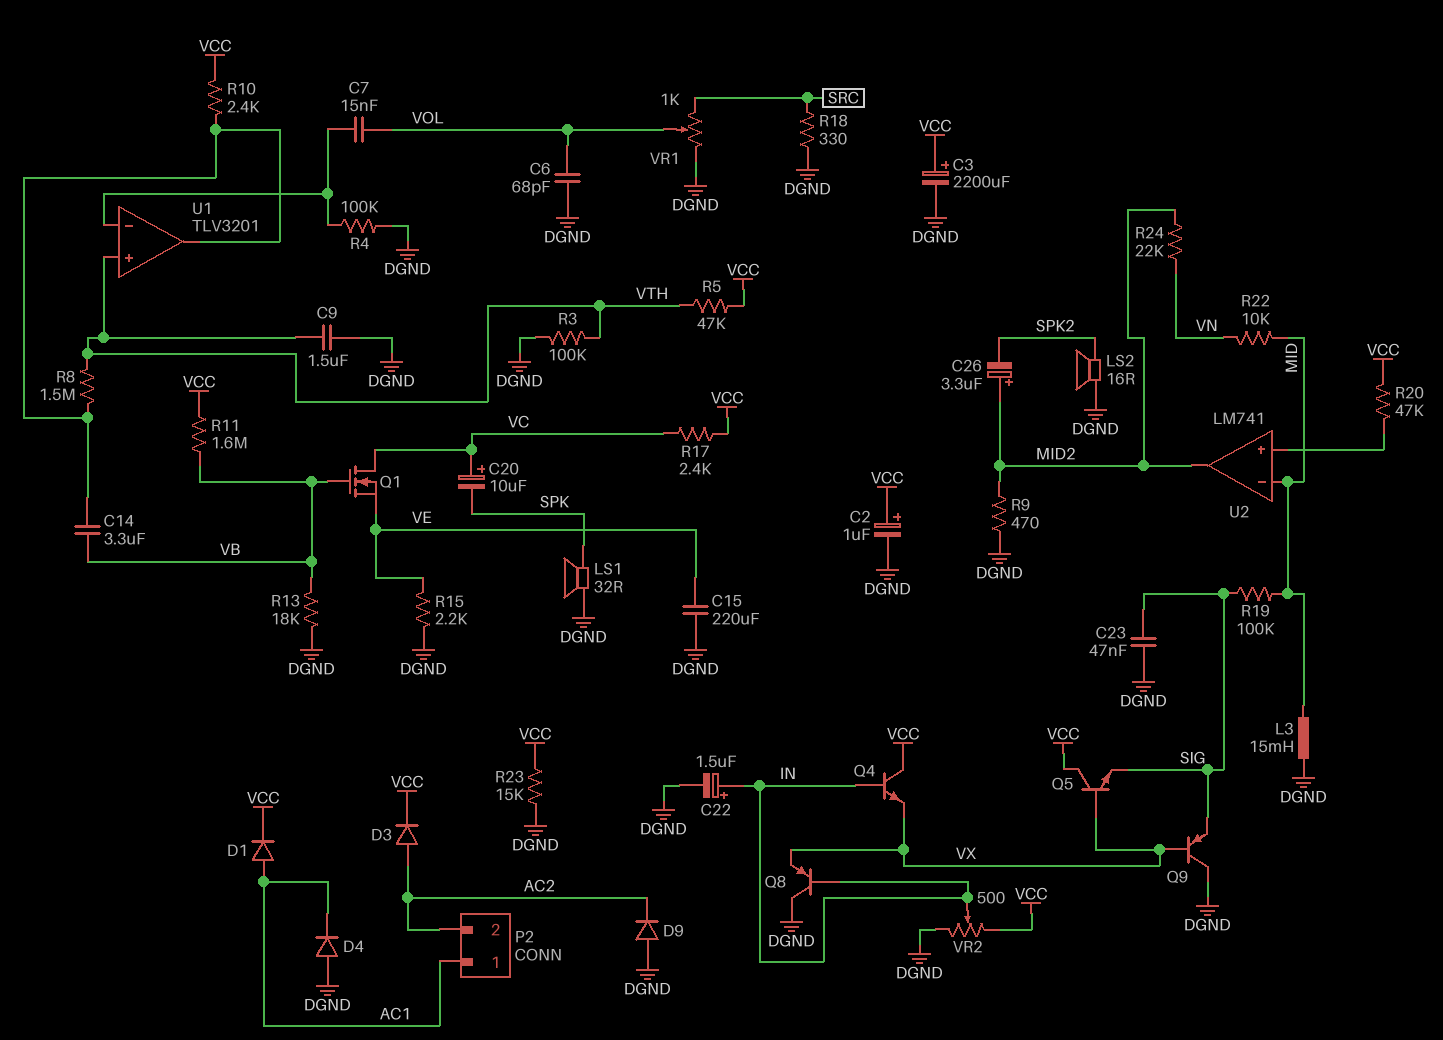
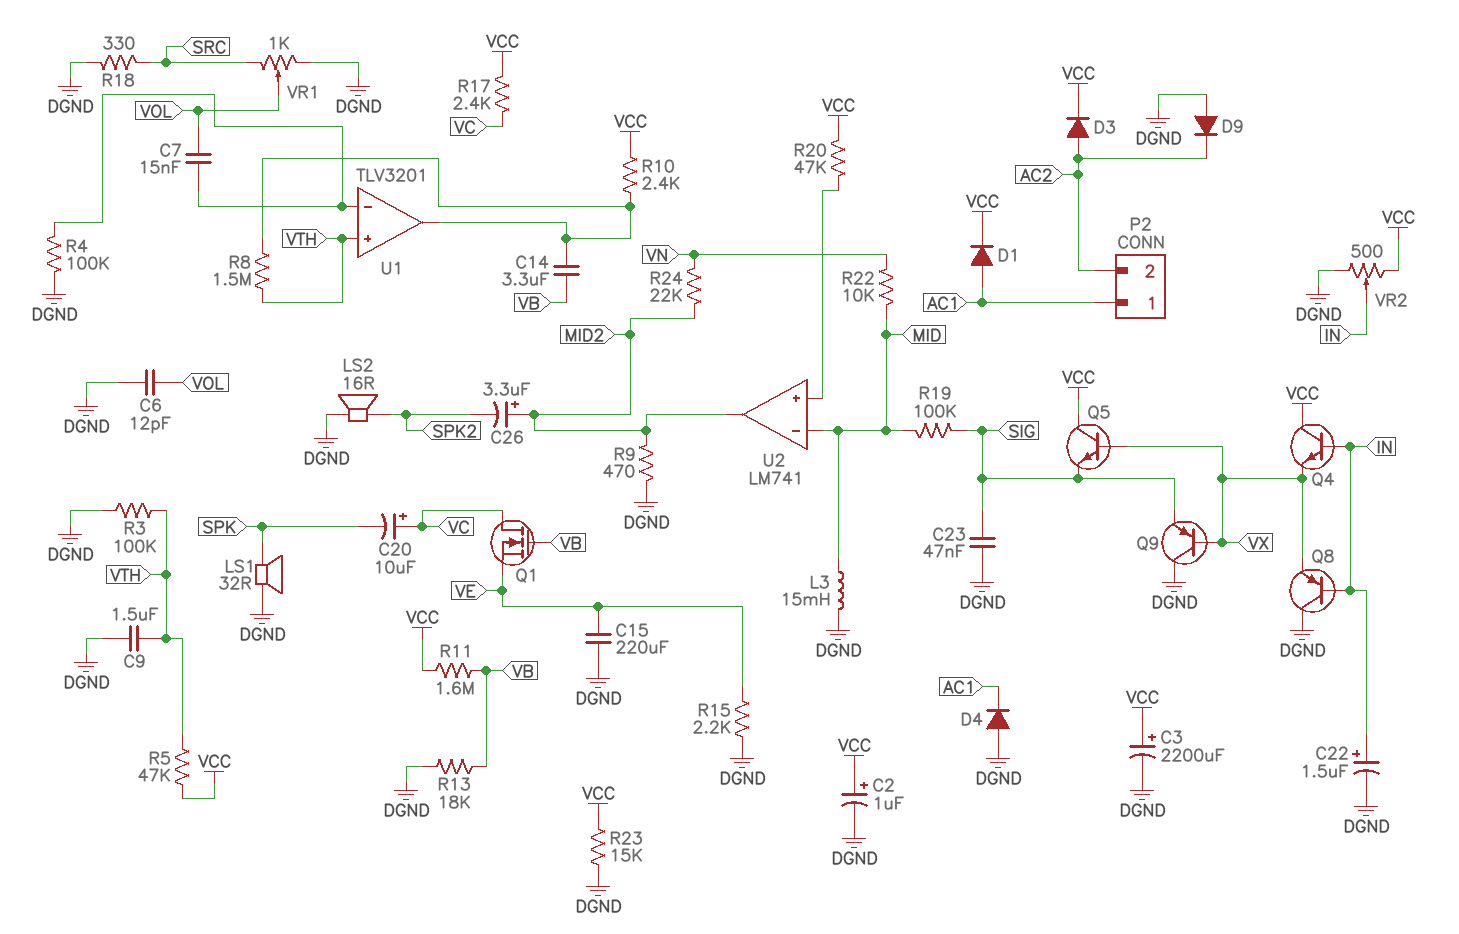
C6: 68pF (DGND, VOL) -> 12pF (DGND, VOL)

